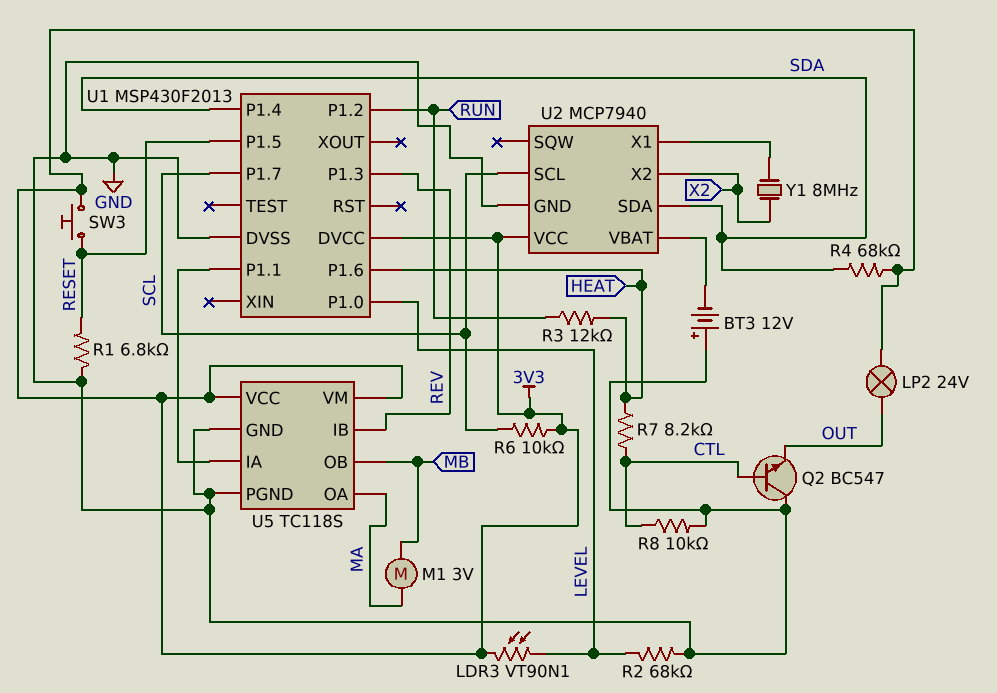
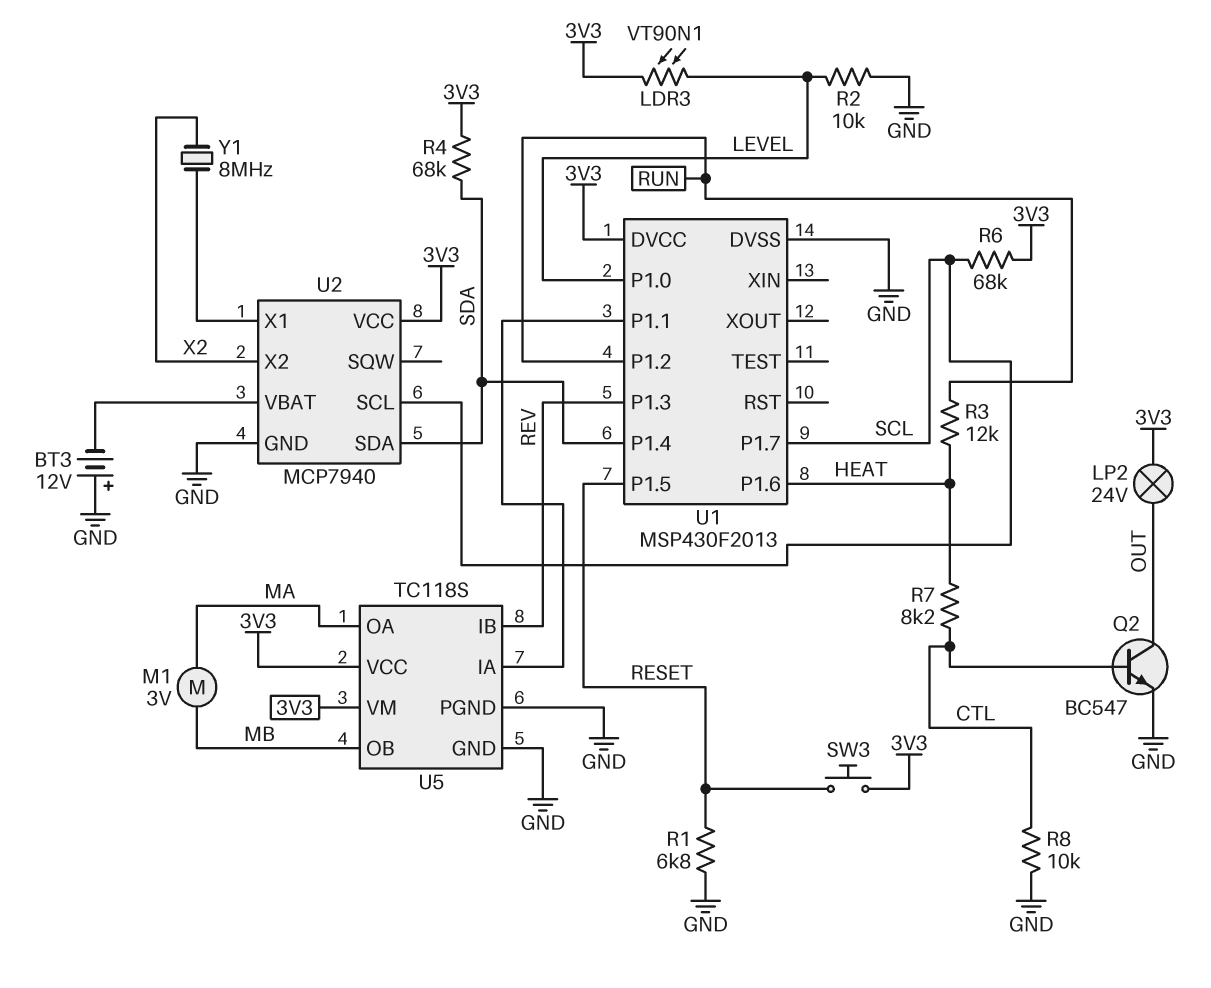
Q2: NPN BC547 (B CTL, C GND, E OUT) -> NPN BC547 (B CTL, C OUT, E GND)
R2: 68k (GND, LEVEL) -> 10k (GND, LEVEL)
R6: 10k (3V3, SCL) -> 68k (3V3, SCL)

